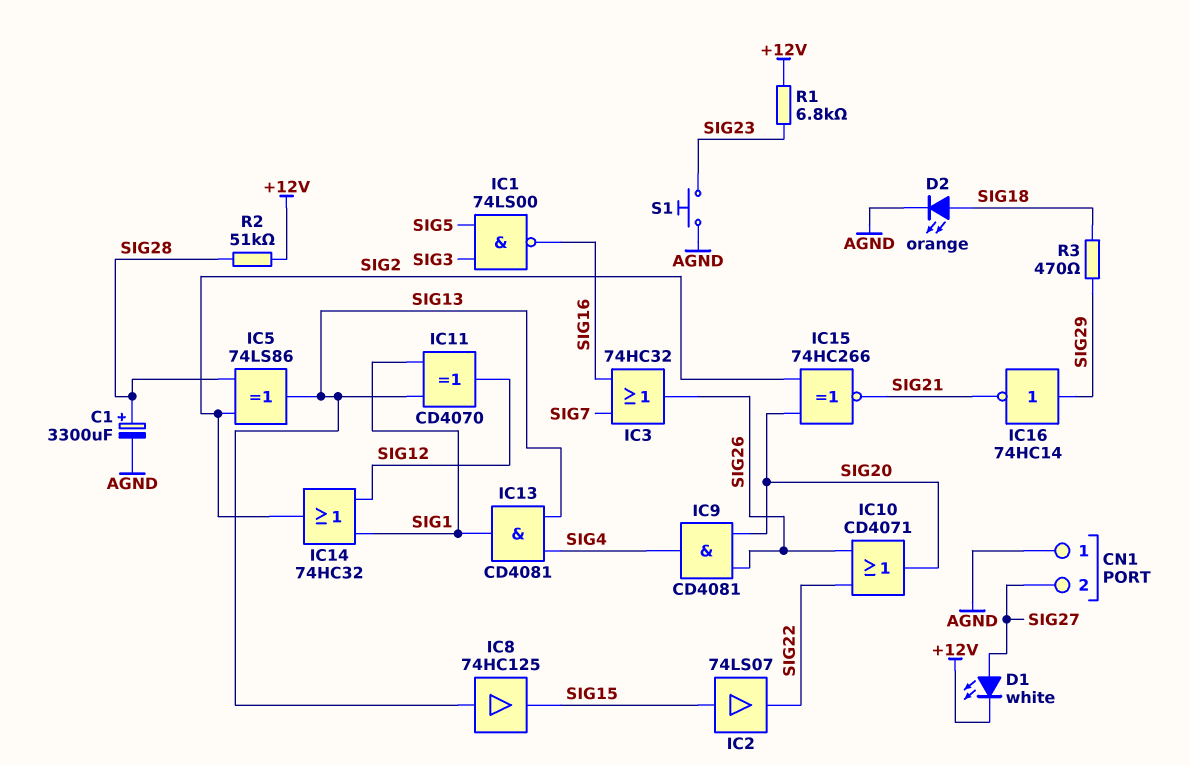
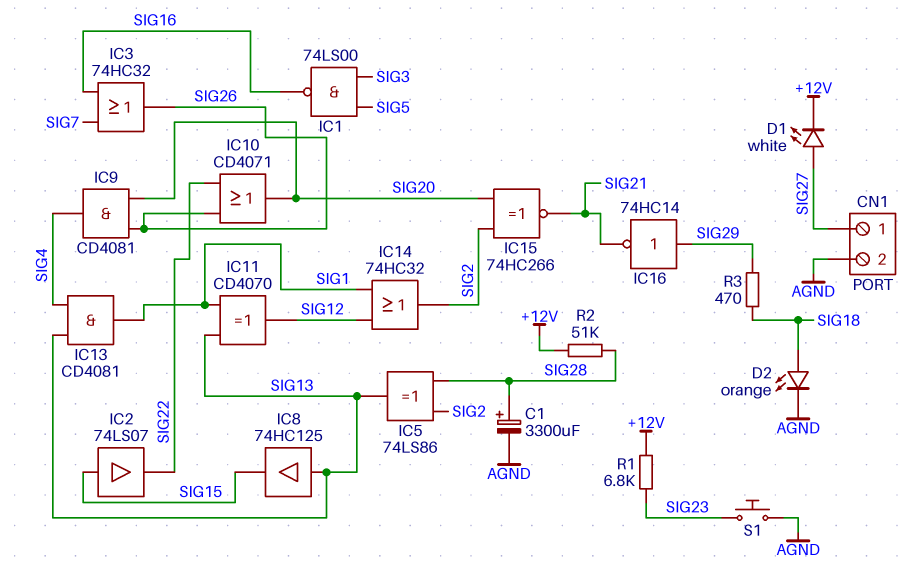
CN1 pin 1: AGND -> SIG27
CN1 pin 2: SIG27 -> AGND

